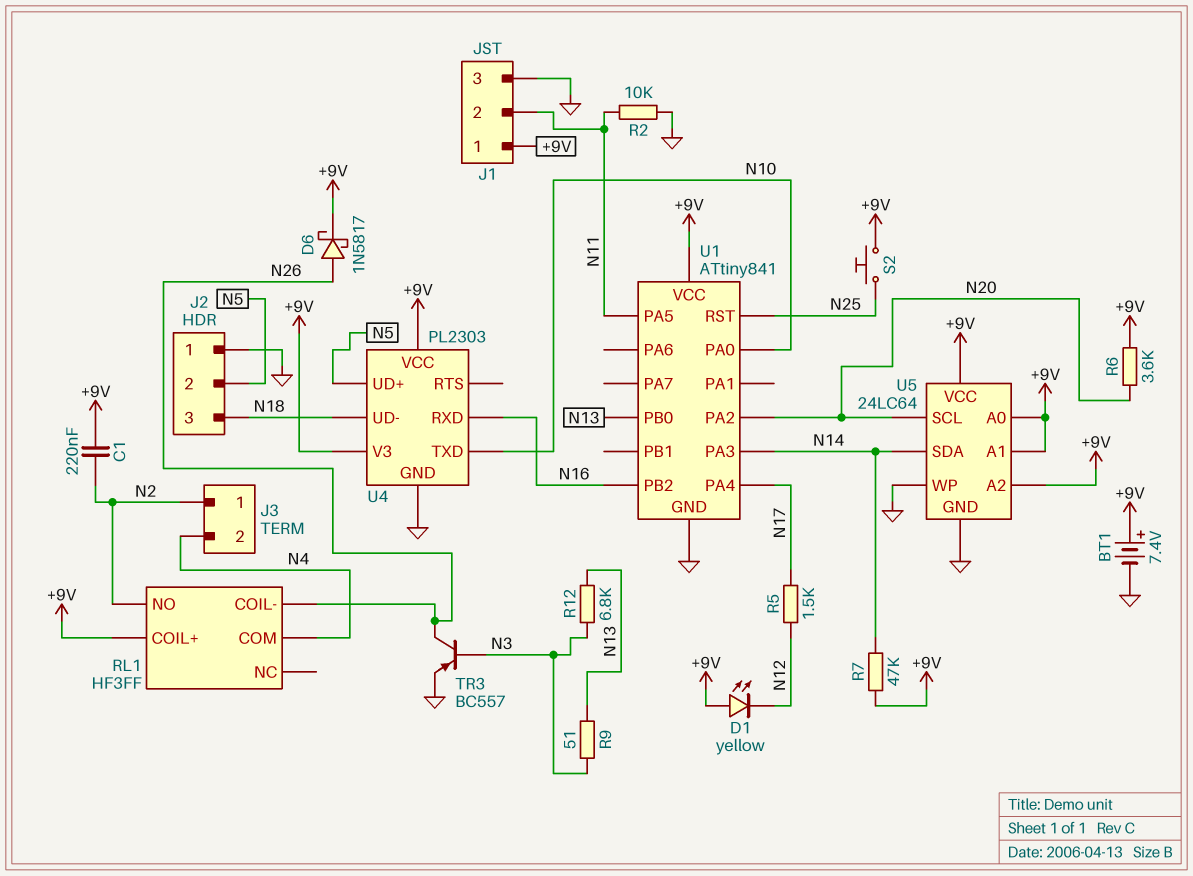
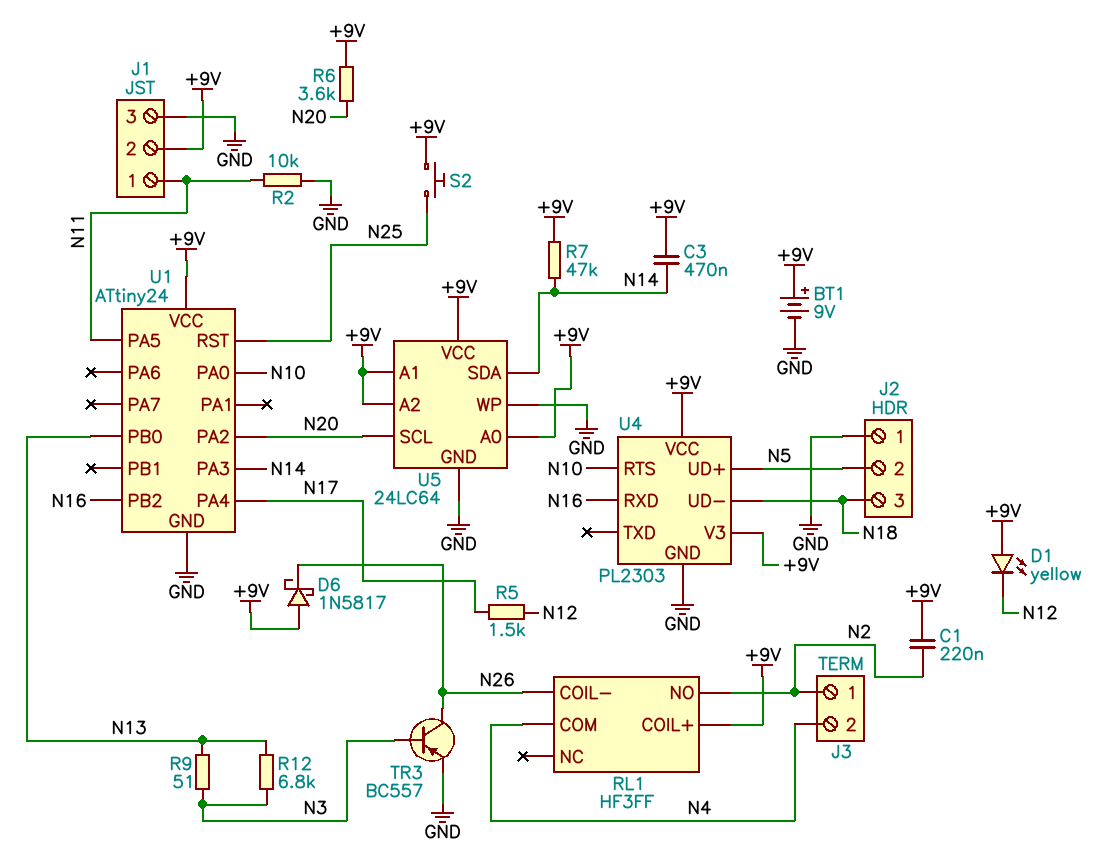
BT1: 7.4V (plus +9V, minus GND) -> 9V (plus +9V, minus GND)
C3: none -> 470nF (+9V, N14)
D6: schottky 1N5817 (A N26, K +9V) -> schottky 1N5817 (A +9V, K N26)
J1 pin 1: +9V -> N11
J1 pin 2: N11 -> +9V
U1: ATtiny841 -> ATtiny24
U4 pin RTS: none -> N10
U4 pin TXD: N10 -> none

